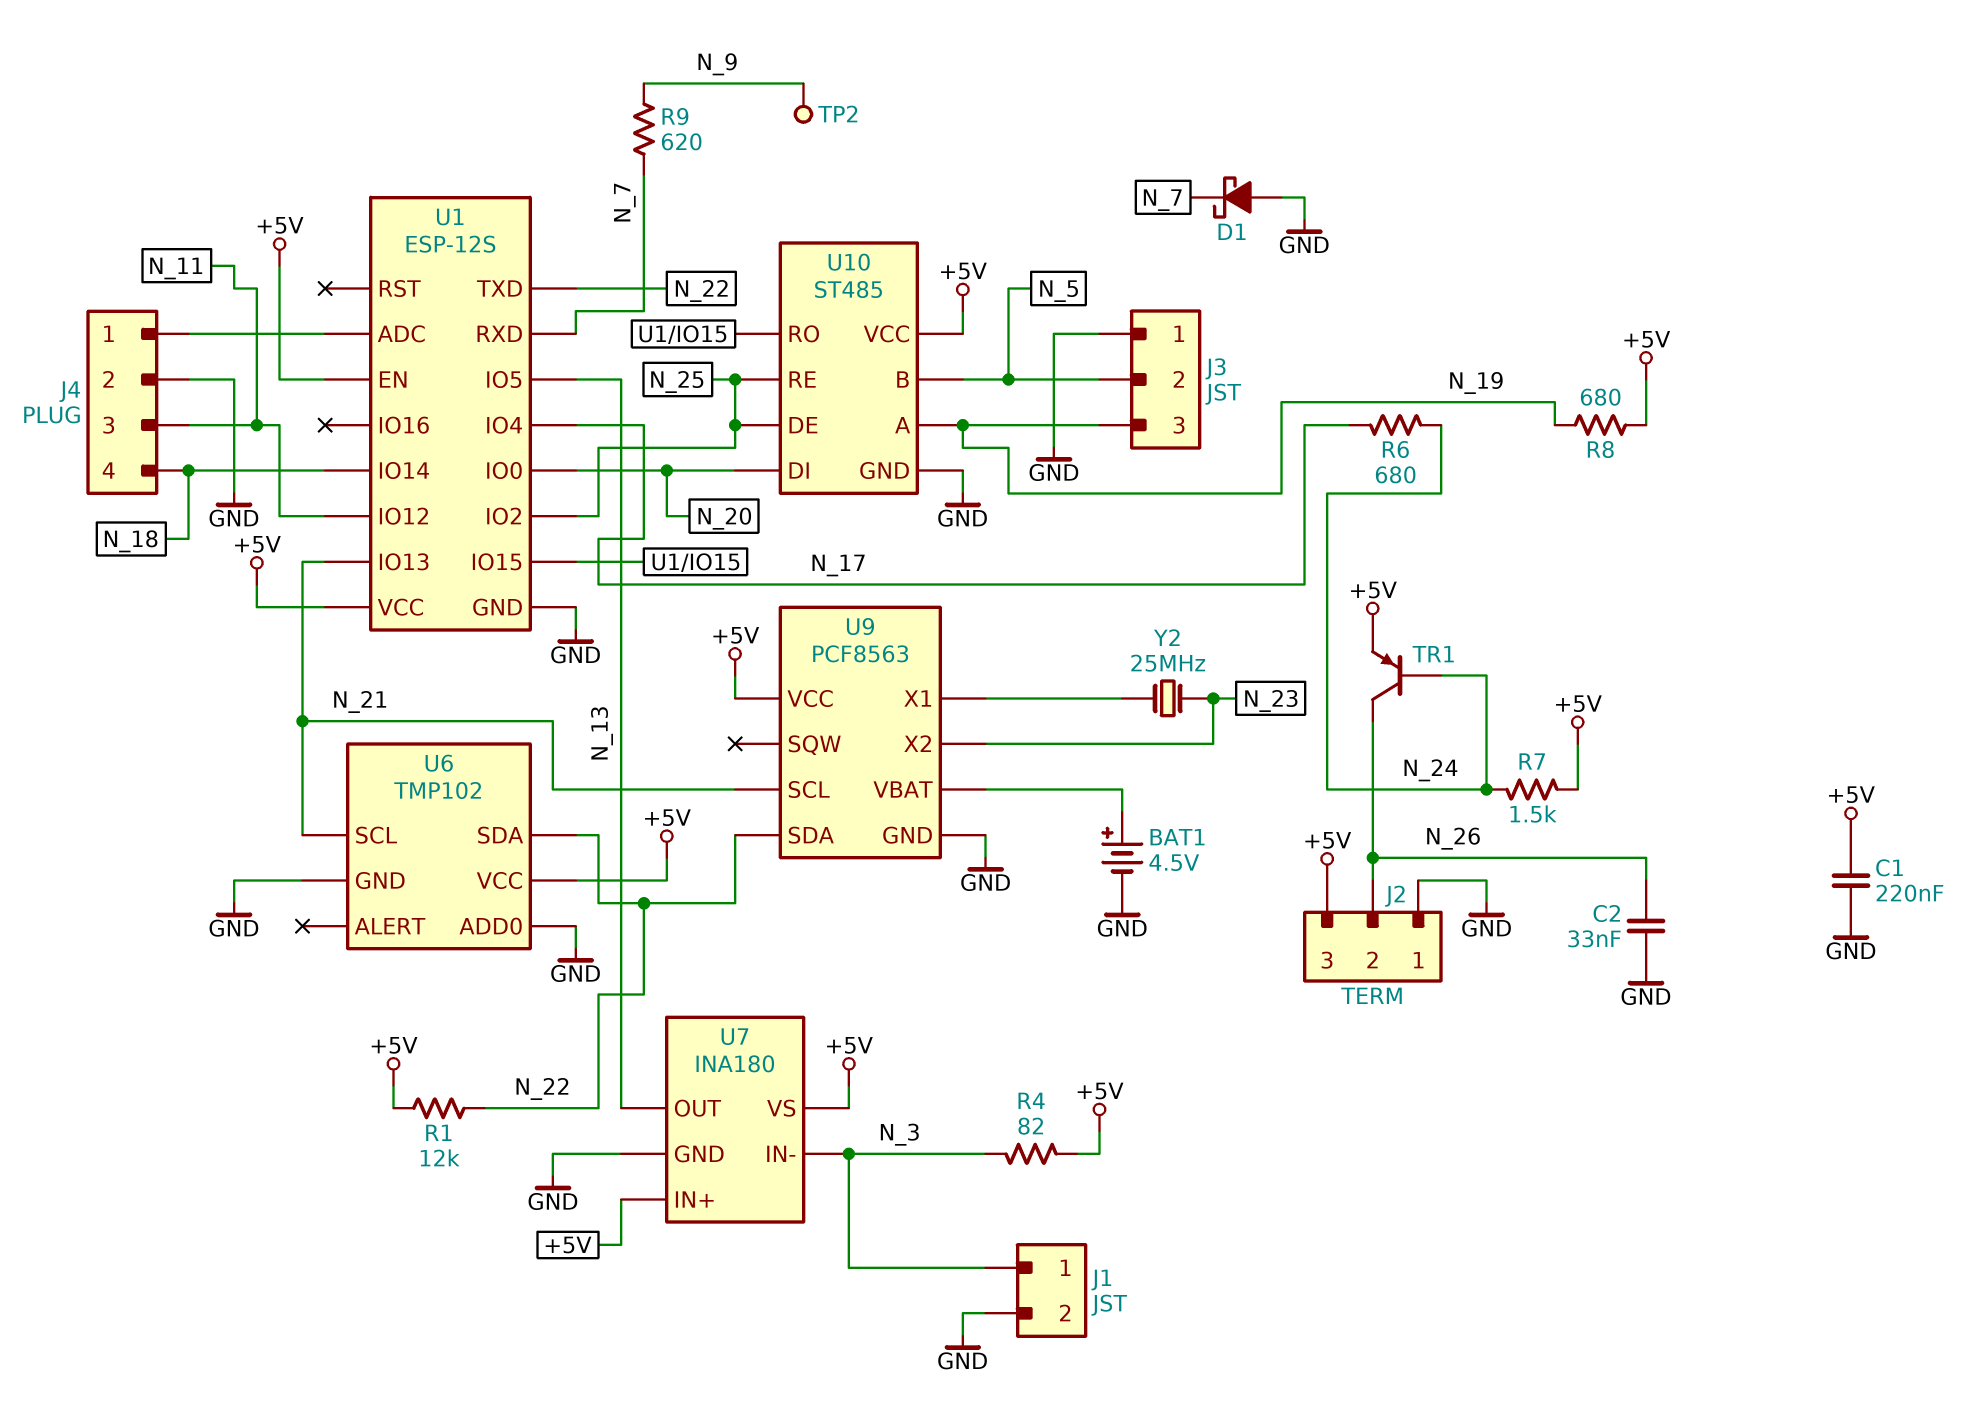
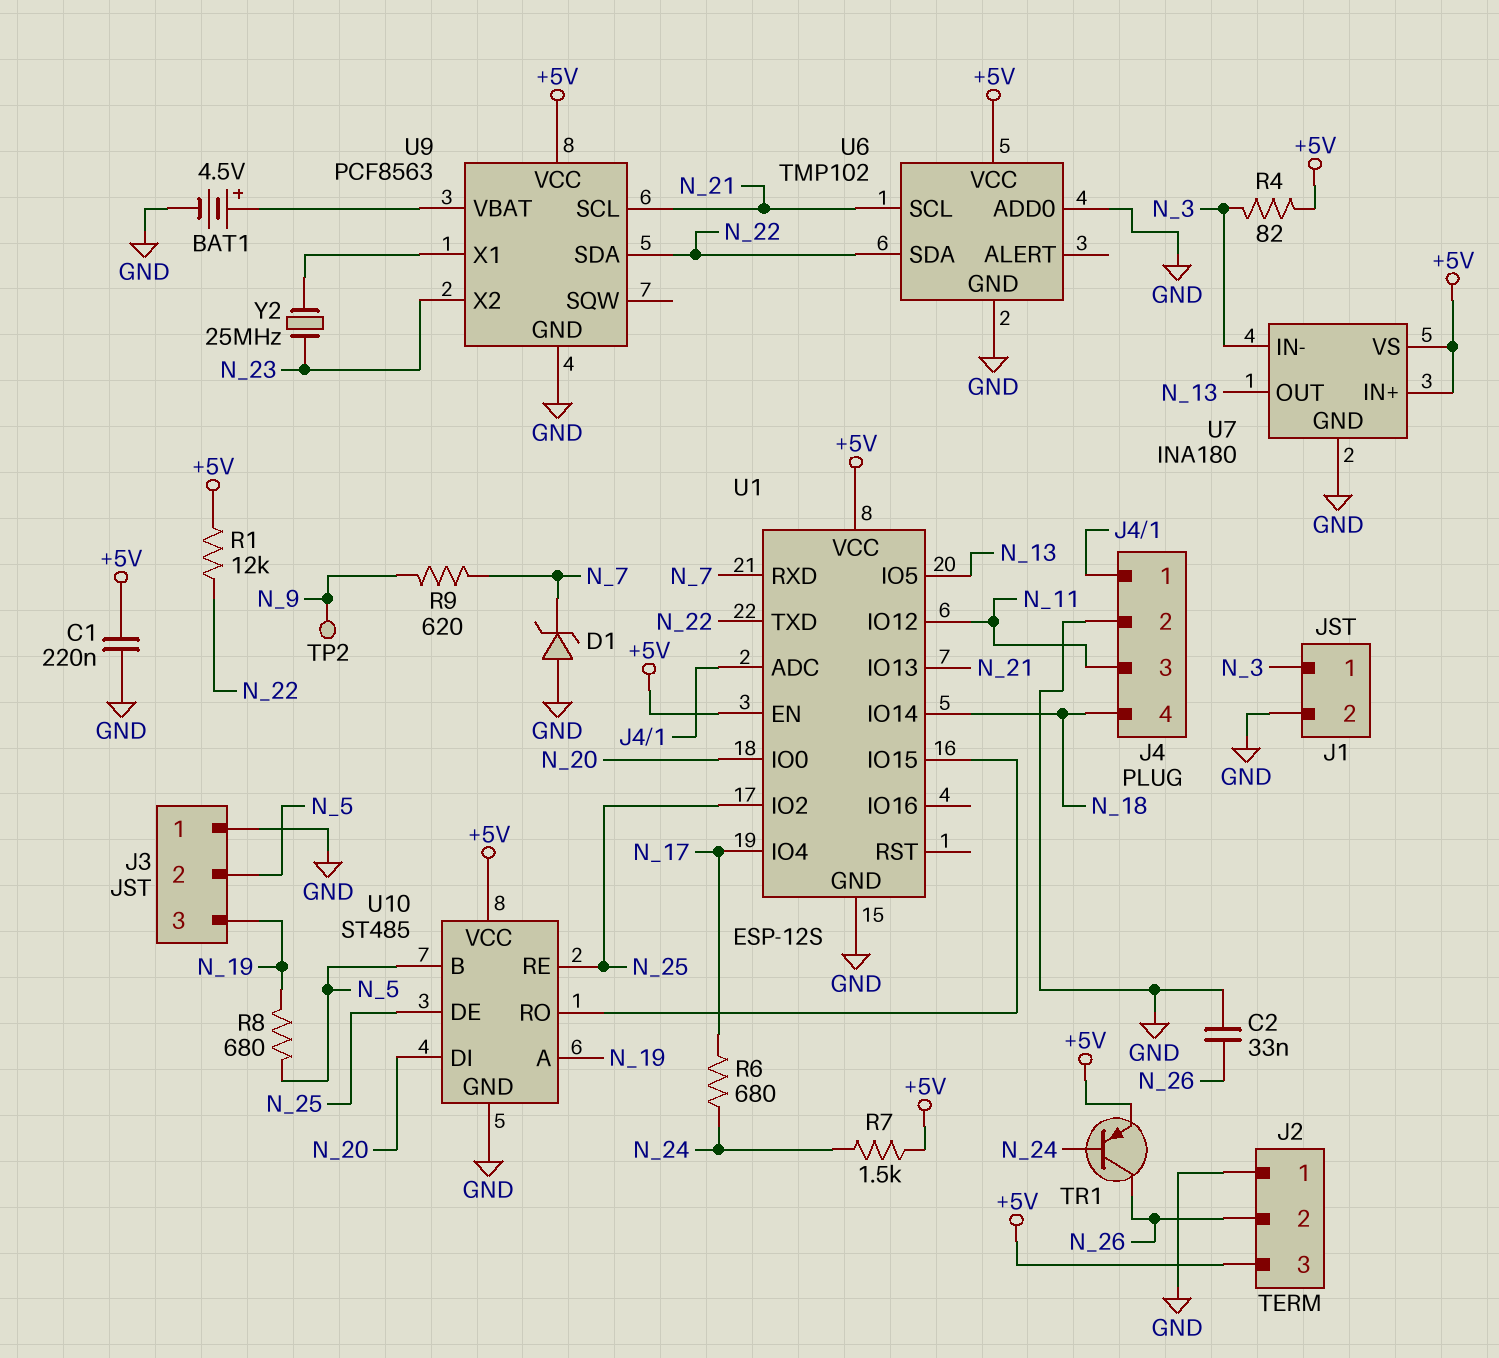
D1: schottky (A GND, K N_7) -> zener (A GND, K N_7)
R8: 680 (+5V, N_19) -> 680 (N_5, N_19)

